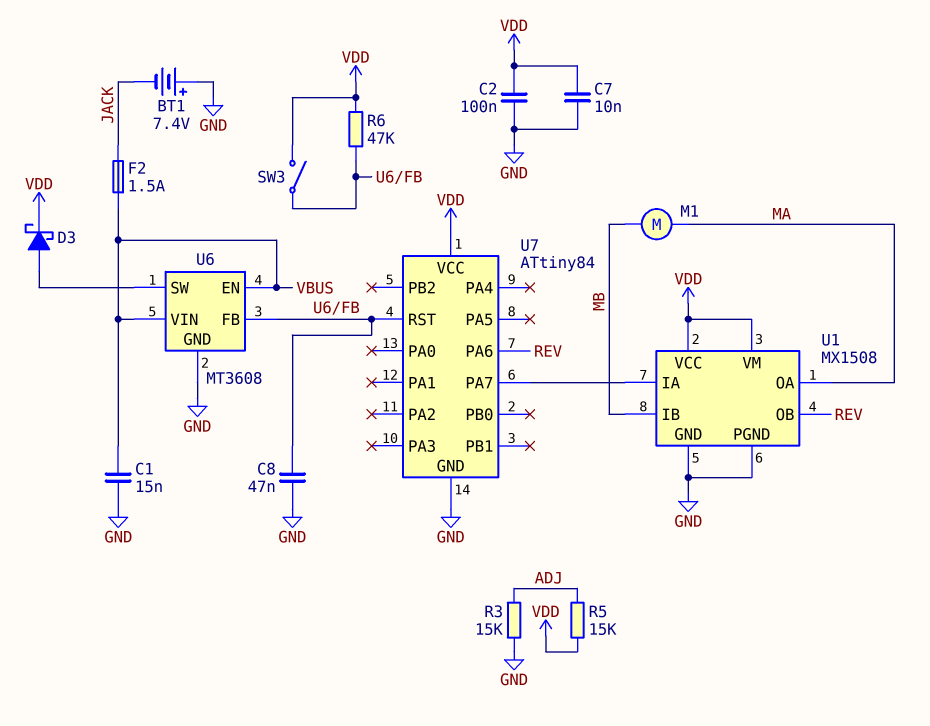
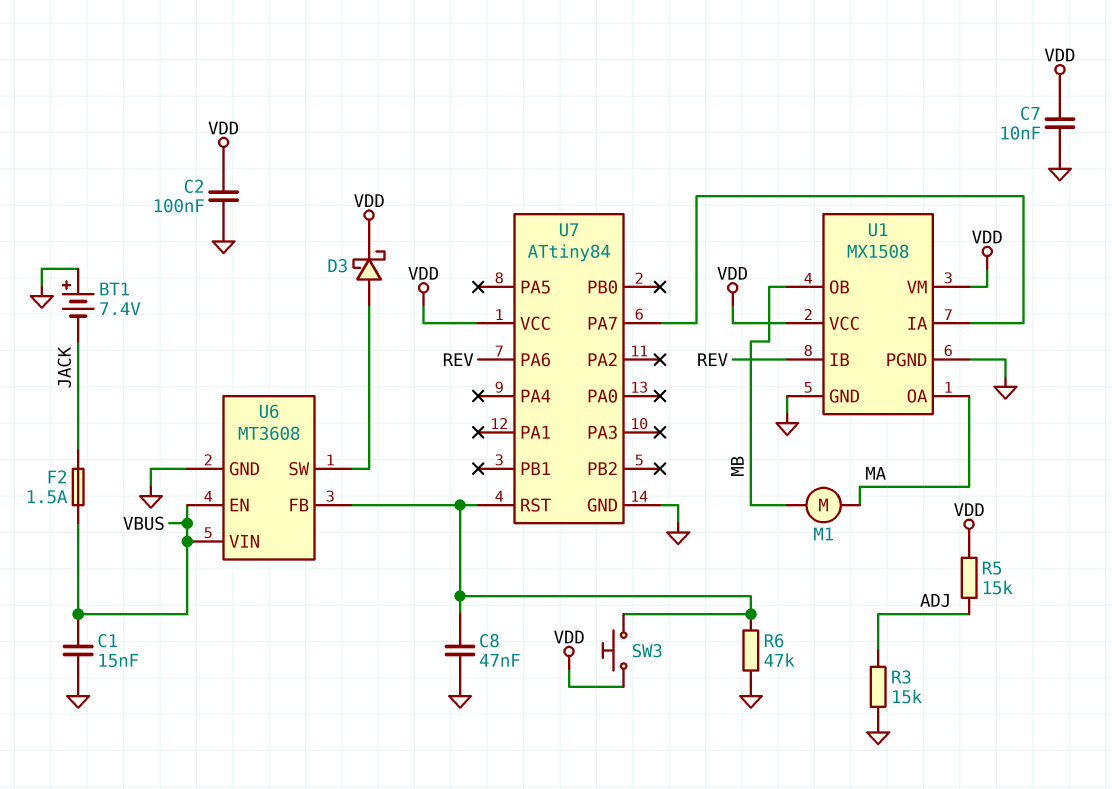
R6: 47k (U6/FB, VDD) -> 47k (GND, U6/FB)
SW3: switch (U6/FB, VDD) -> button (U6/FB, VDD)
U1 pin IB: MB -> REV
U1 pin OB: REV -> MB

